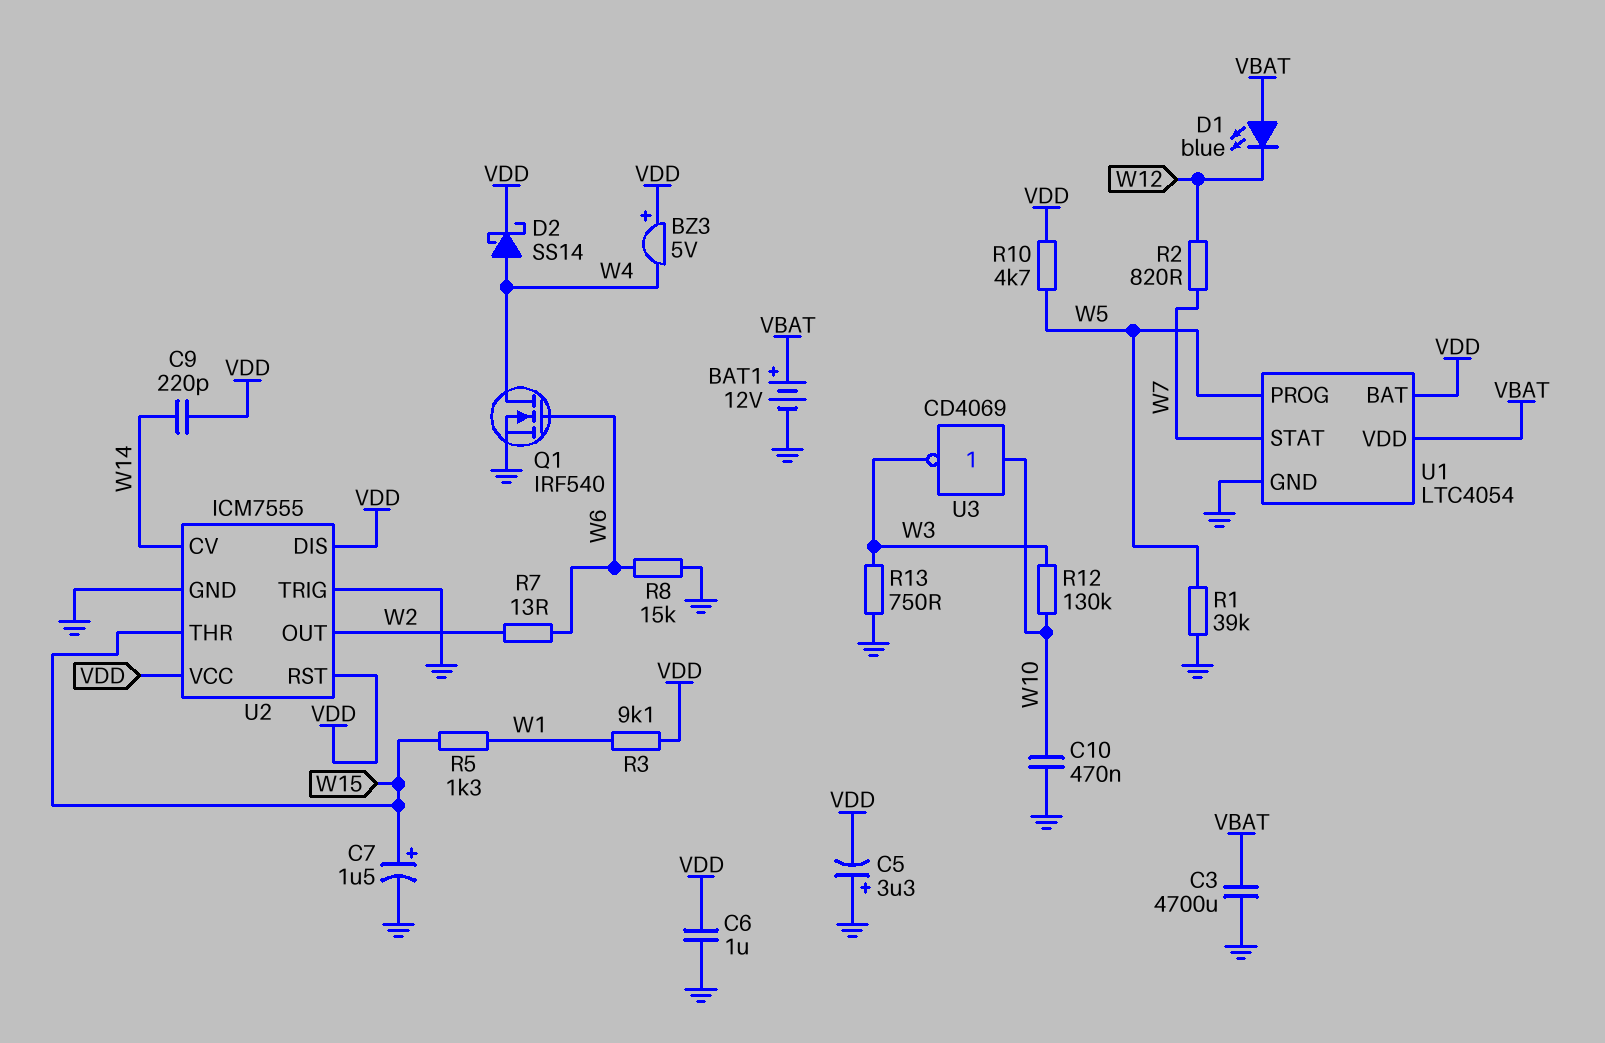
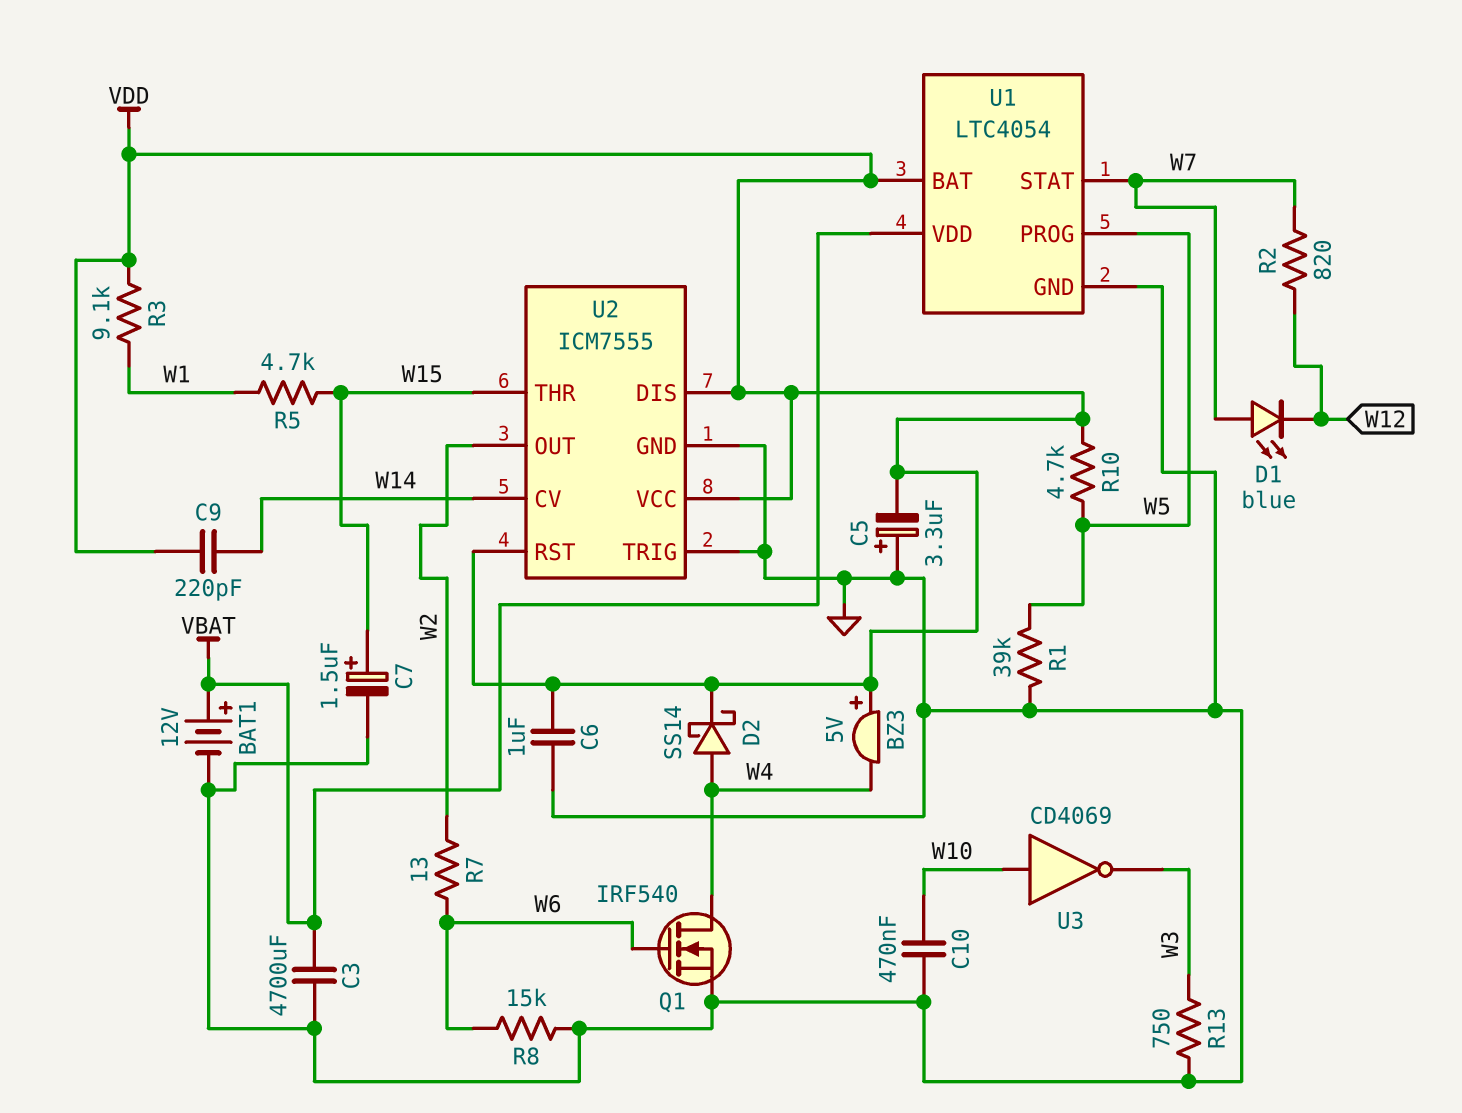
D1: LED blue (A VBAT, K W12) -> LED blue (A W7, K W12)
R5: 1.3k (W1, W15) -> 4.7k (W1, W15)
R12: 130k (W3, W10) -> none

